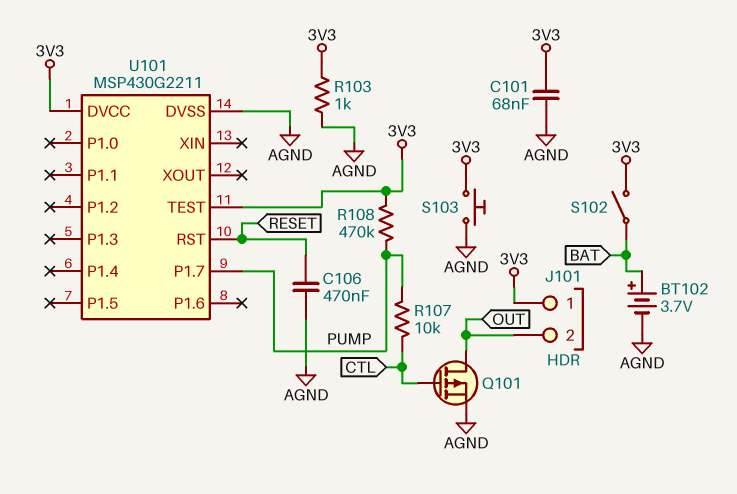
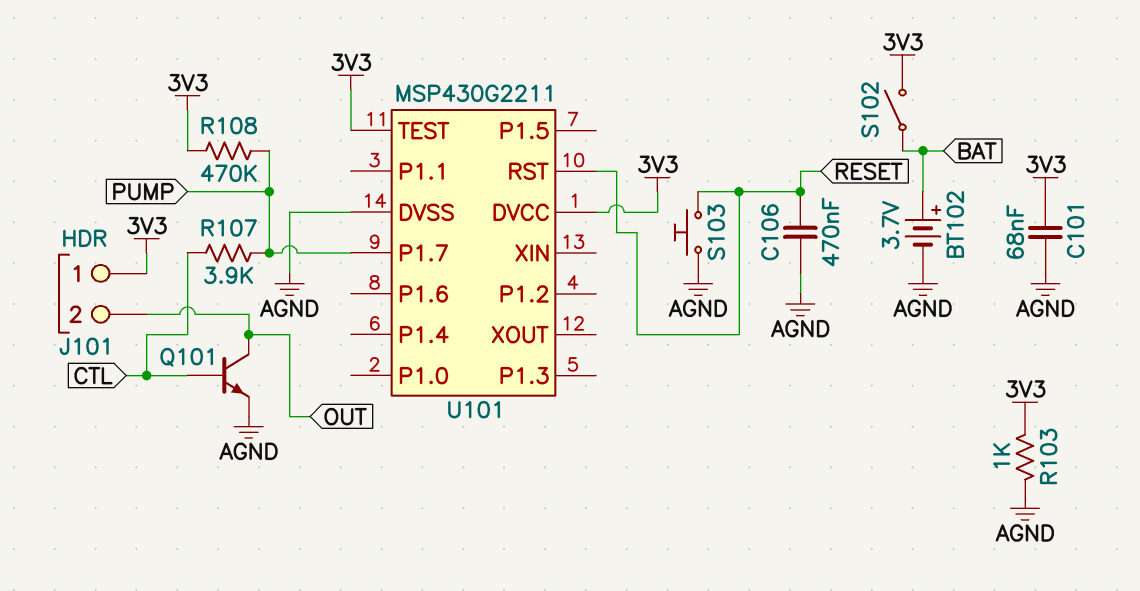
Q101: PMOS (G CTL, D OUT, S AGND) -> NPN (B CTL, C OUT, E AGND)
R107: 10k (CTL, PUMP) -> 3.9k (CTL, PUMP)
S103: button (3V3, AGND) -> button (AGND, RESET)

